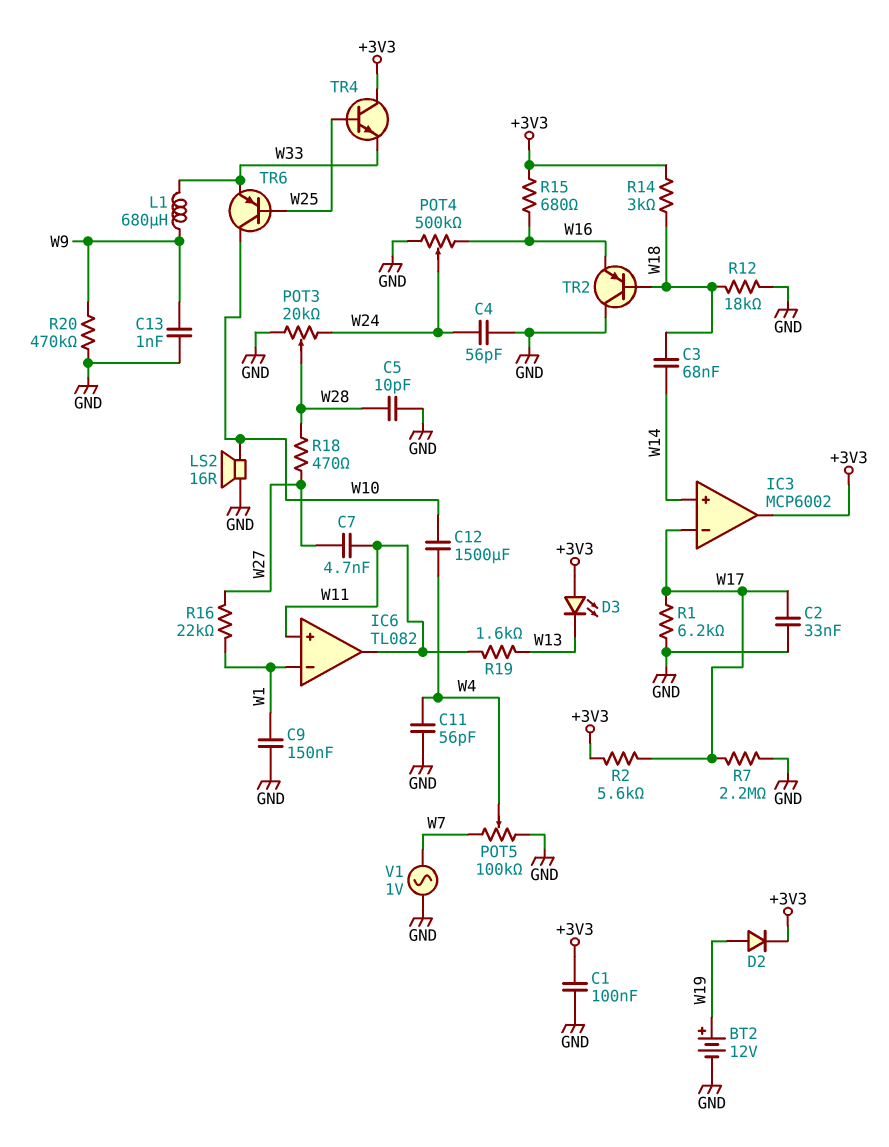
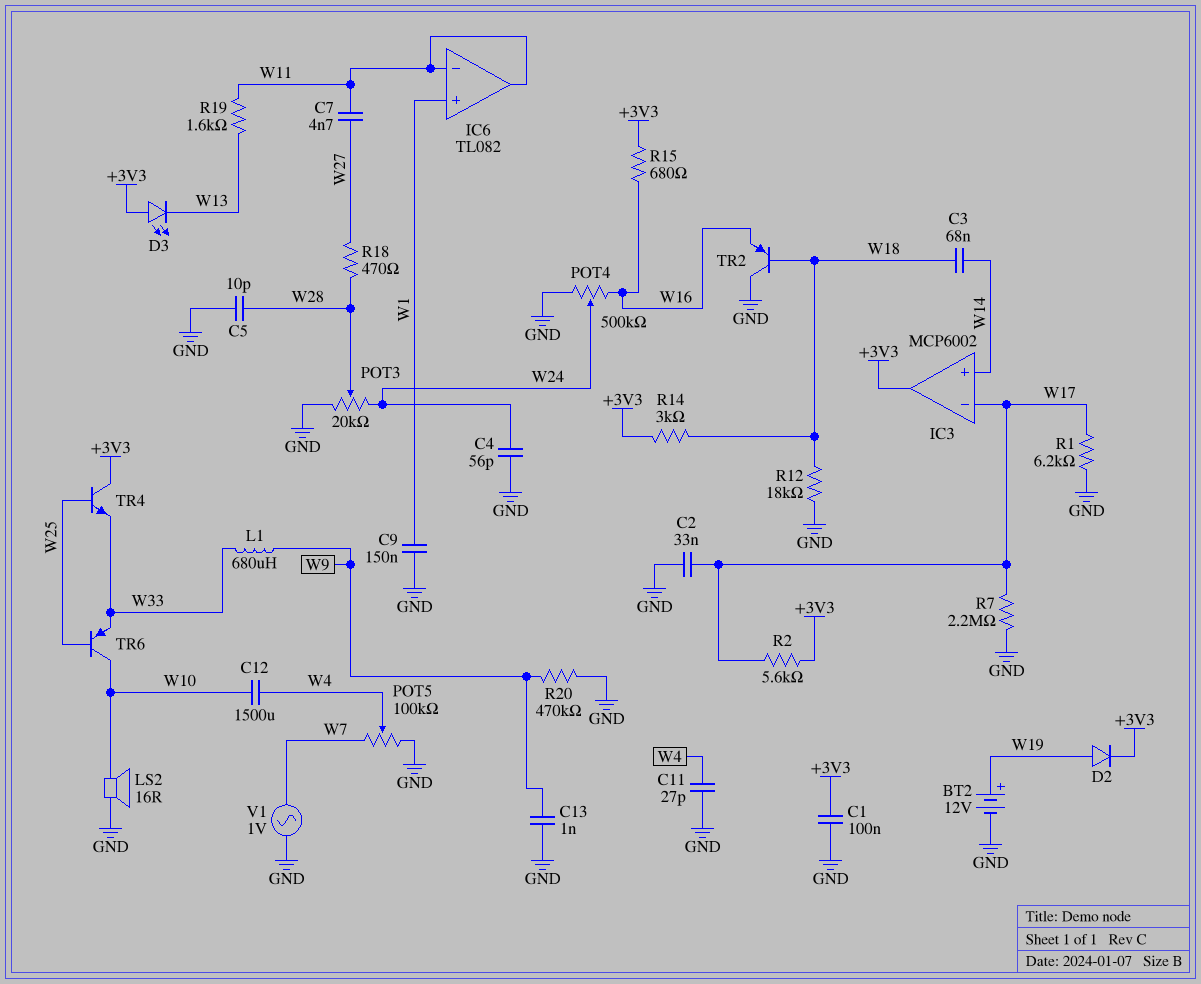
C11: 56pF (GND, W4) -> 27pF (GND, W4)
IC6 pin in+: W11 -> W1
IC6 pin in-: W1 -> W11
R16: 22k (W1, W27) -> none

